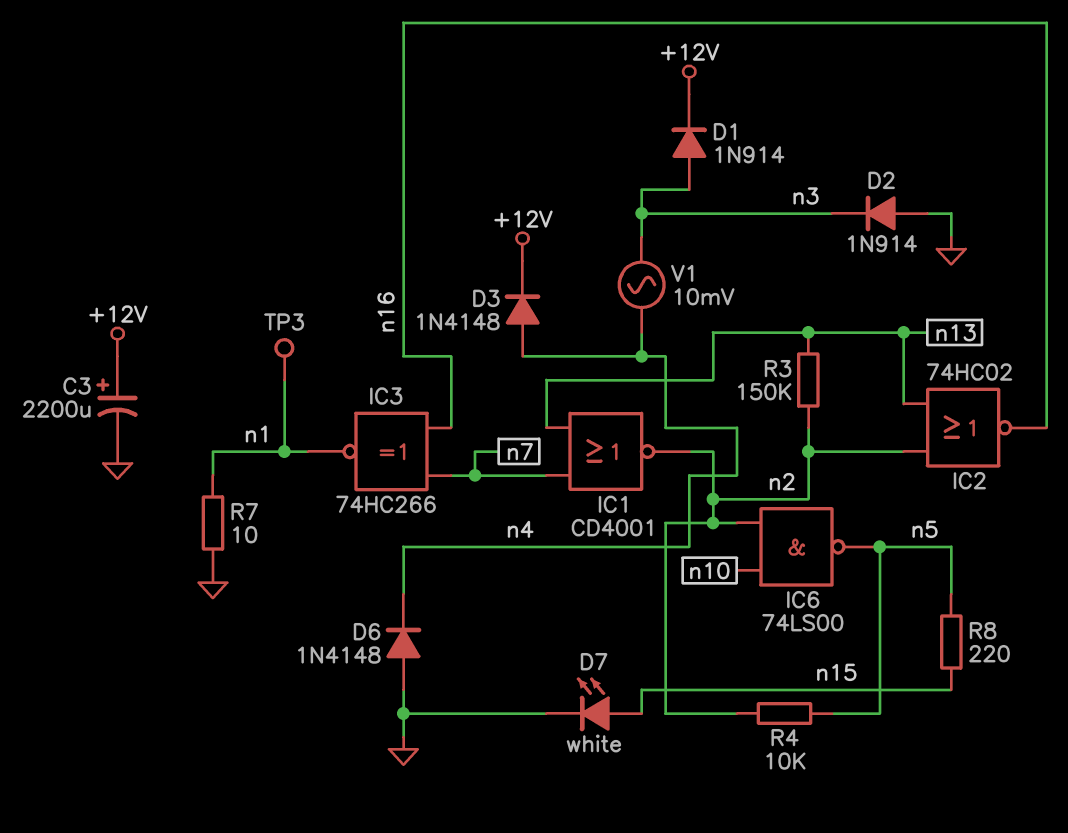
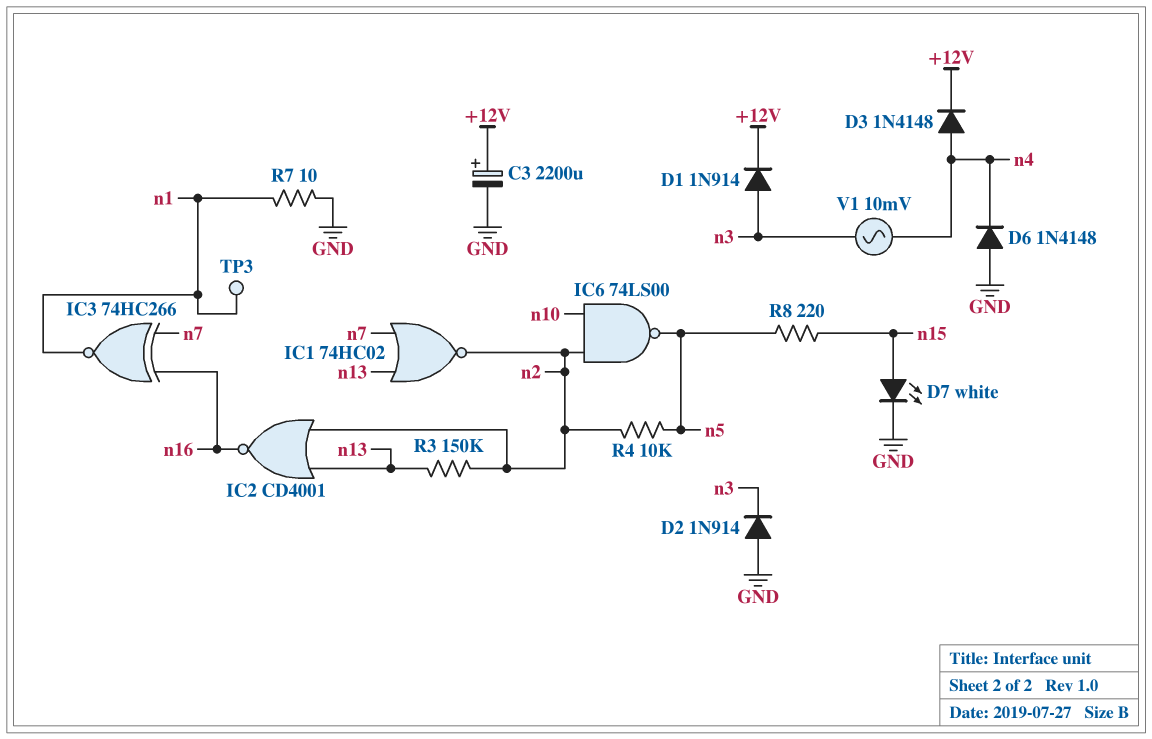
IC1: NOR CD4001 (in n7, in n13, out n2) -> NOR 74HC02 (in n7, in n13, out n2)
IC2: NOR 74HC02 (in n2, in n13, out n16) -> NOR CD4001 (in n2, in n13, out n16)

